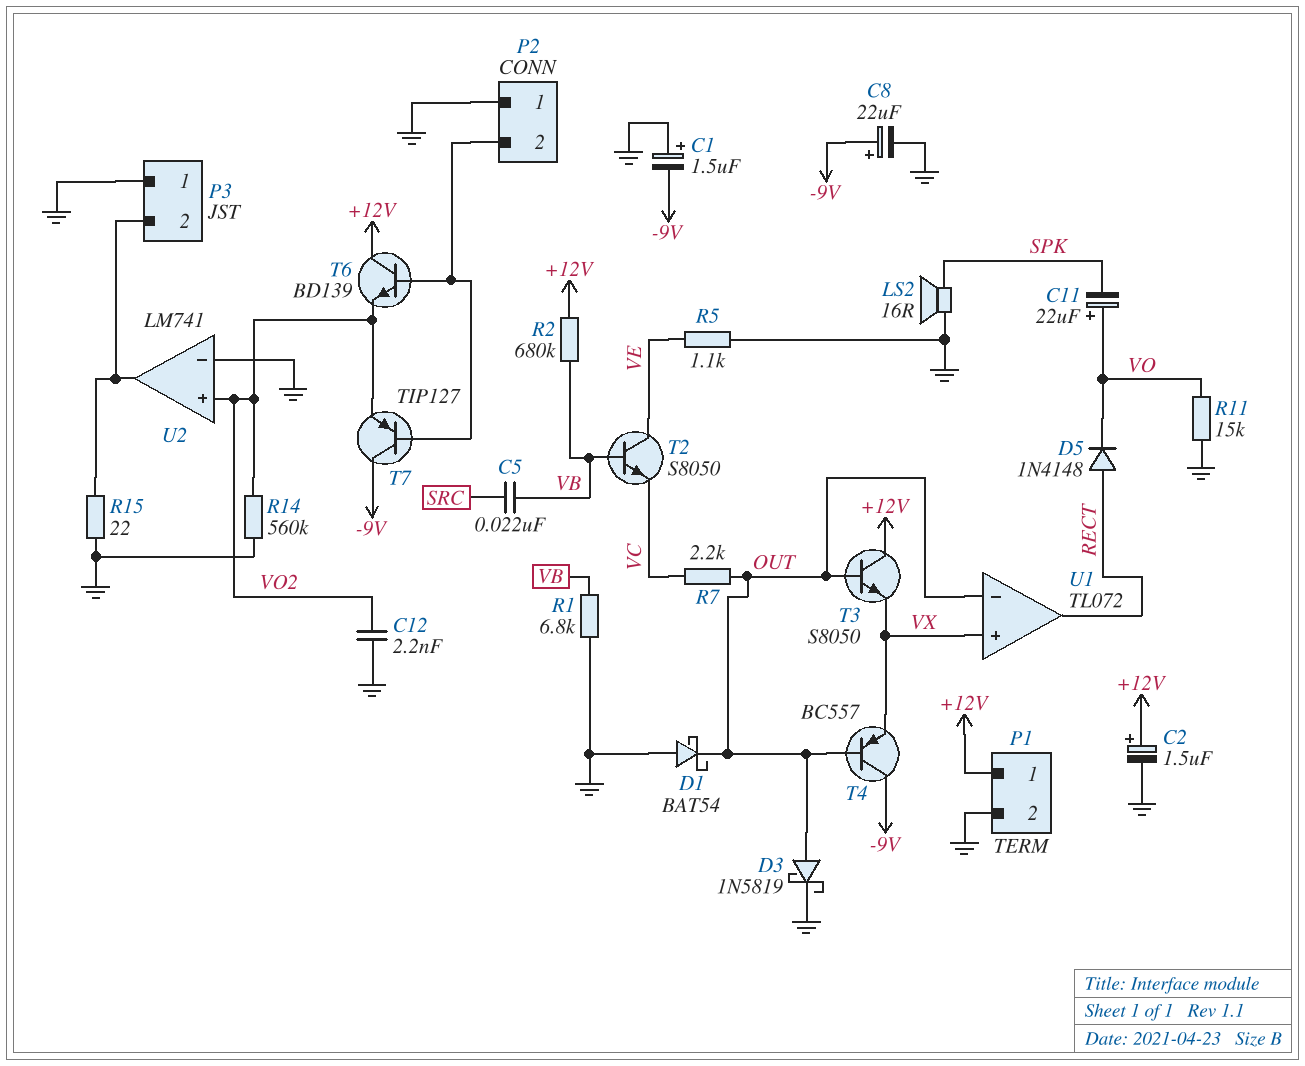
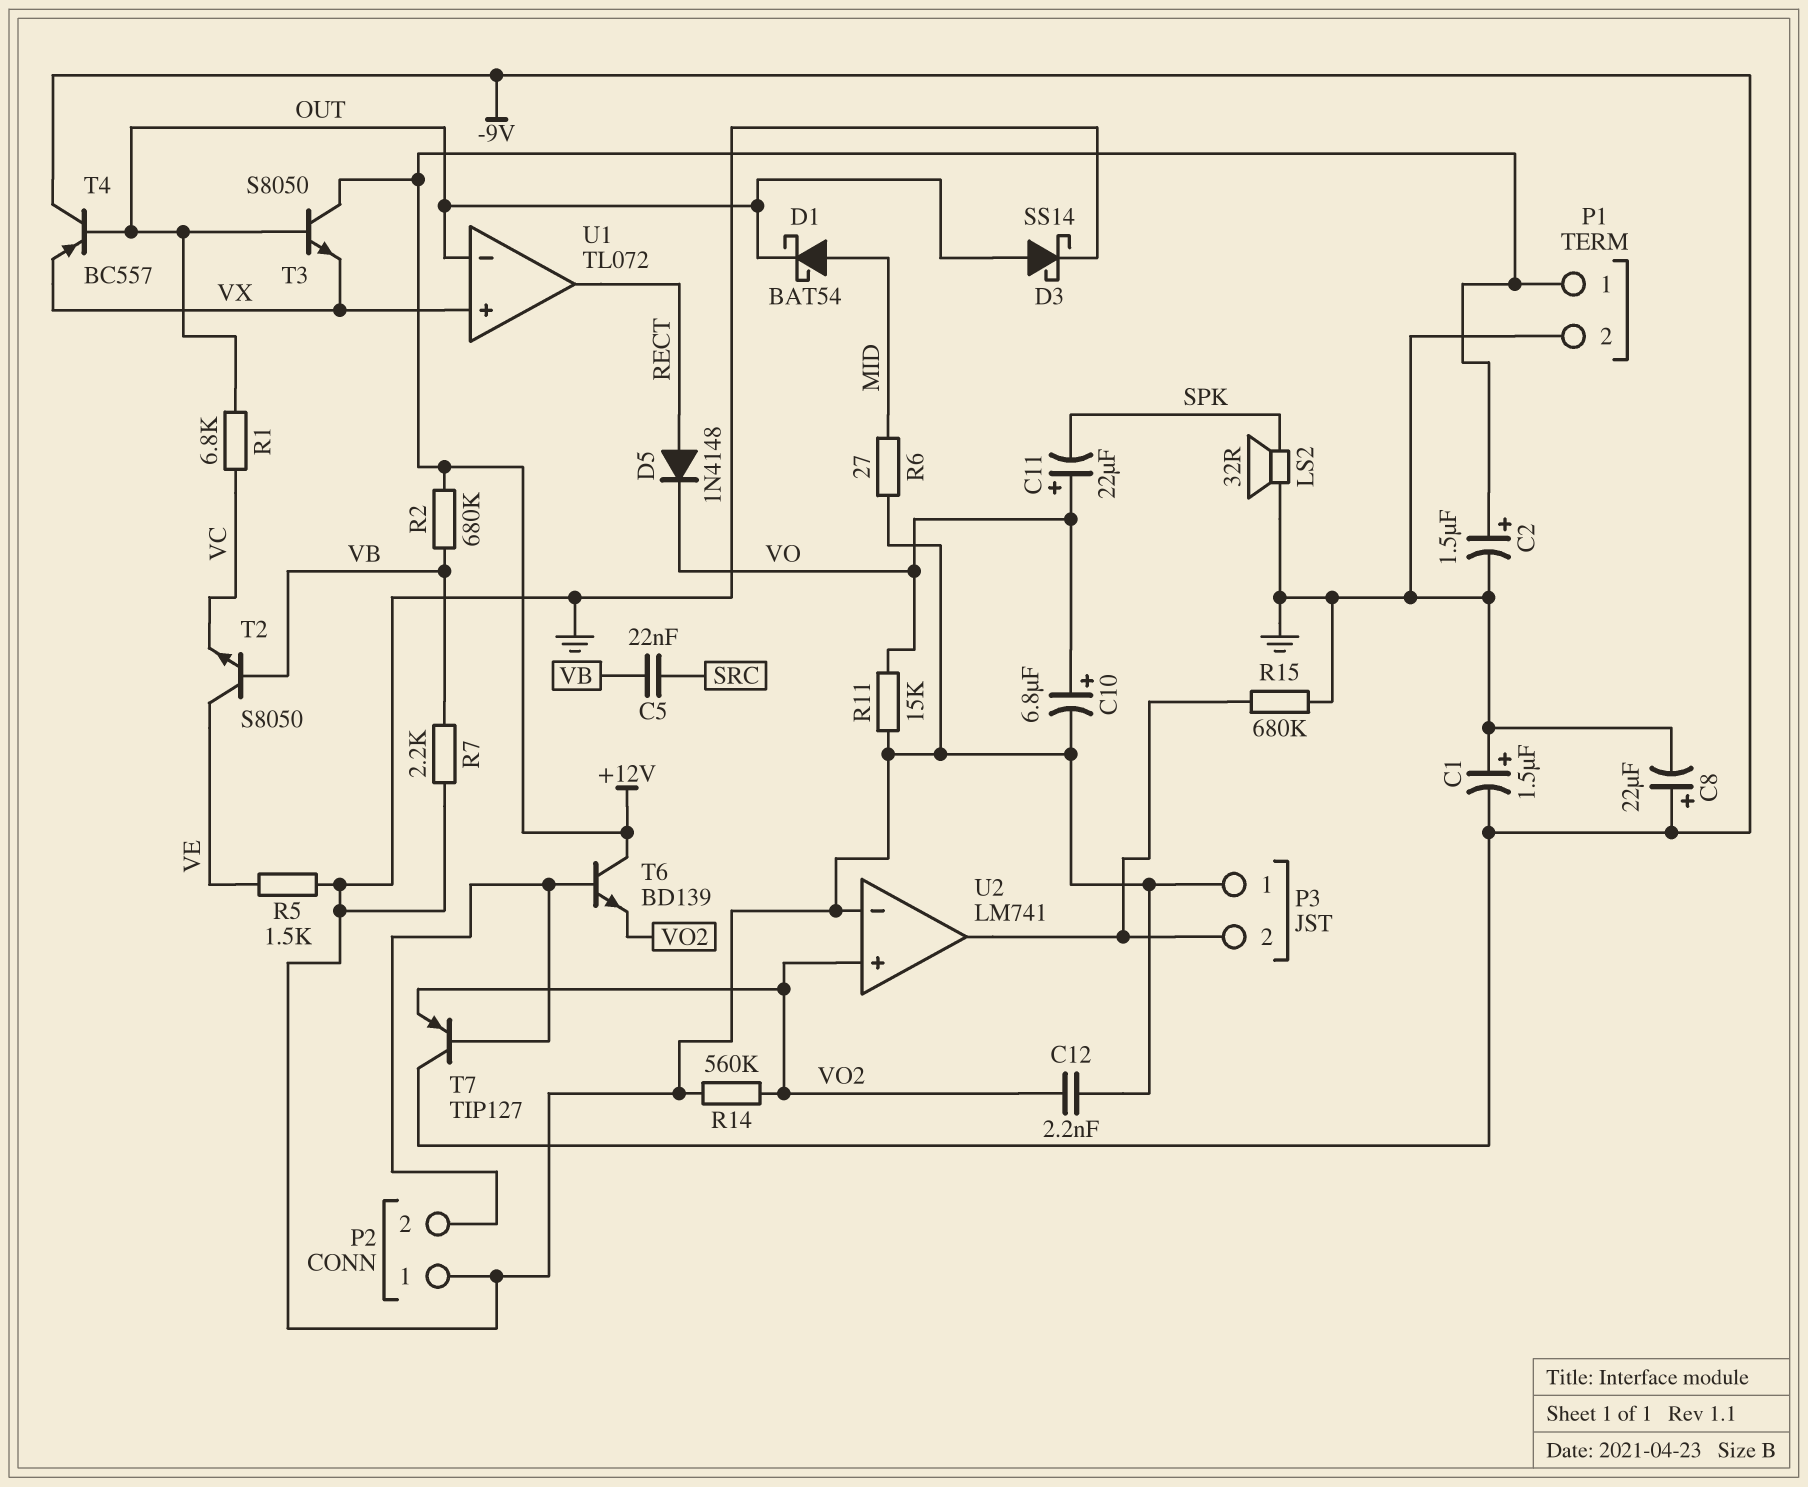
C10: none -> 6.8uF (plus VO, minus GND)
D1: schottky BAT54 (A GND, K OUT) -> schottky BAT54 (A MID, K OUT)
D3: schottky 1N5819 (A OUT, K GND) -> schottky SS14 (A OUT, K GND)
LS2: speaker 16R (GND, SPK) -> speaker 32R (GND, SPK)
R1: 6.8k (GND, VB) -> 6.8k (OUT, VC)
R5: 1.1k (GND, VE) -> 1.5k (GND, VE)
R6: none -> 27 (GND, MID)
R7: 2.2k (OUT, VC) -> 2.2k (GND, VB)
R15: 22 (GND, P3/2) -> 680k (GND, P3/2)

